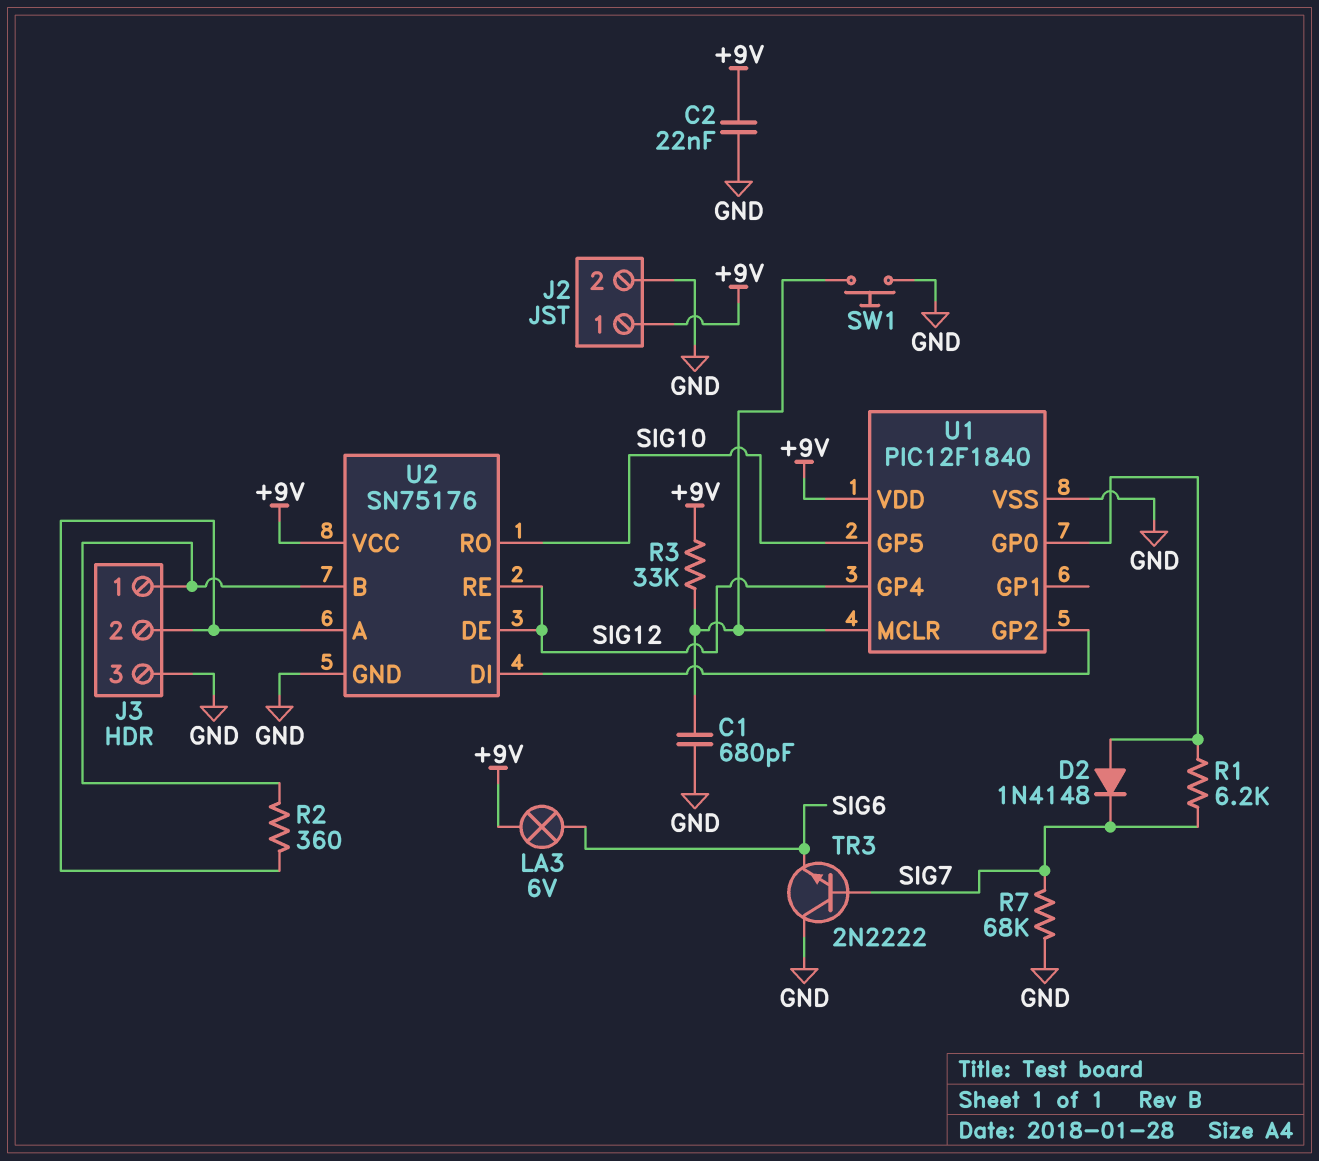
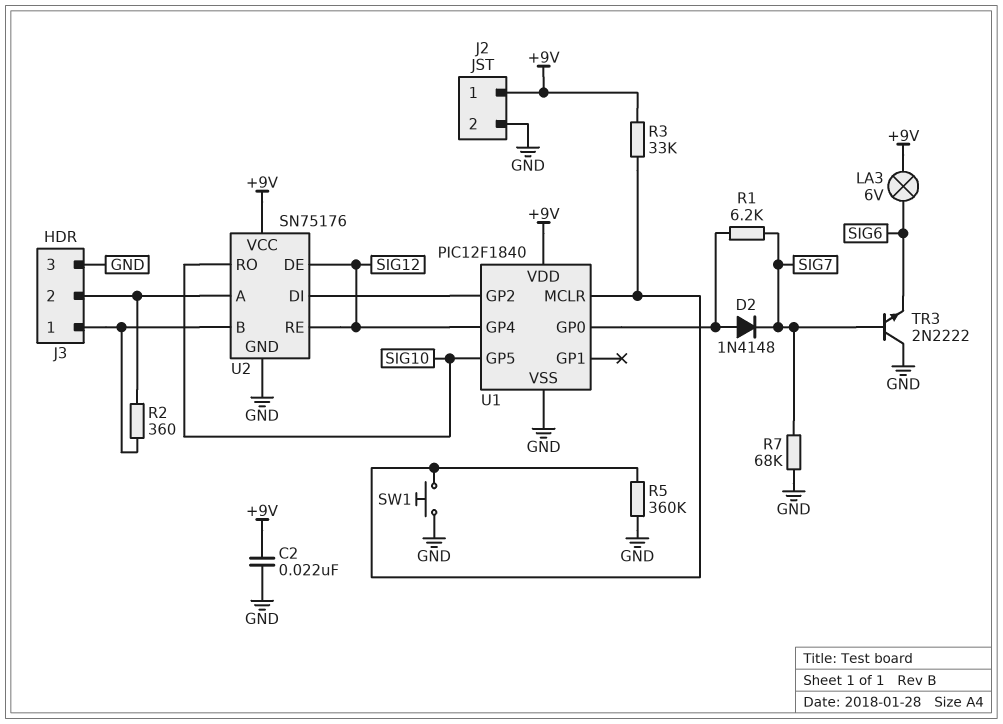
C1: 680pF (GND, U1/MCLR) -> none
R5: none -> 360k (GND, U1/MCLR)

